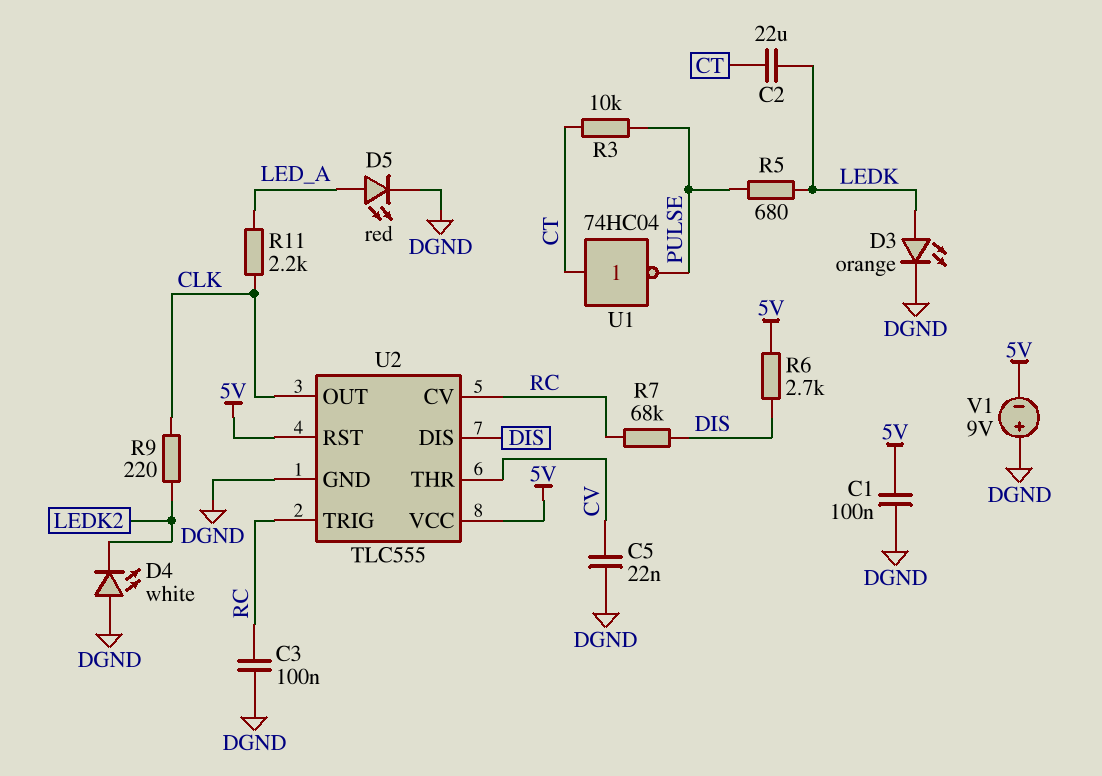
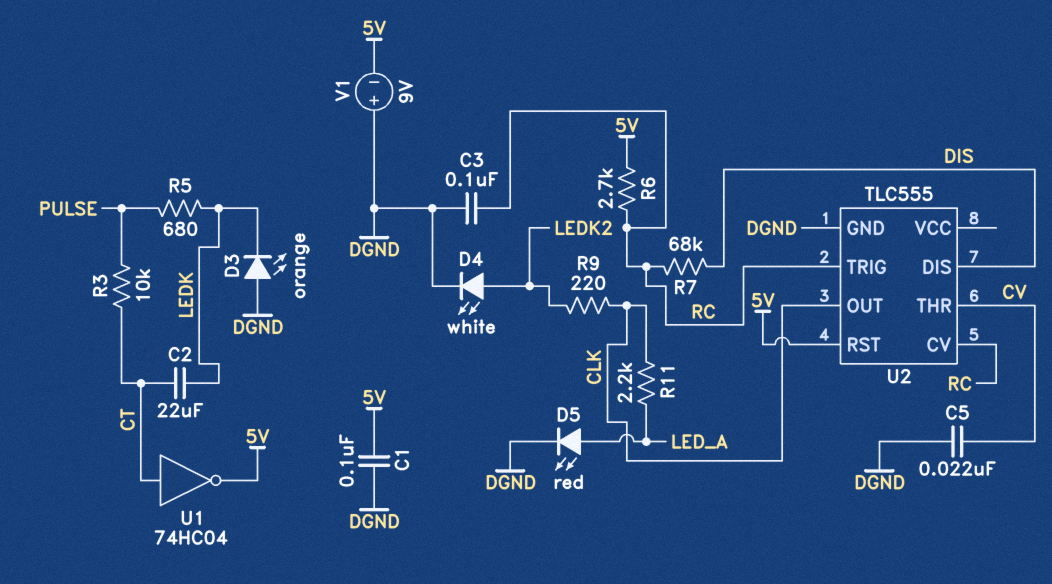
D3: LED orange (A LEDK, K DGND) -> LED orange (A DGND, K LEDK)
D4: LED white (A DGND, K LEDK2) -> LED white (A LEDK2, K DGND)
R6: 2.7k (5V, DIS) -> 2.7k (5V, RC)
U1: NOT 74HC04 (in CT, out PULSE) -> NOT 74HC04 (in CT, out 5V)
U2 pin VCC: 5V -> none

